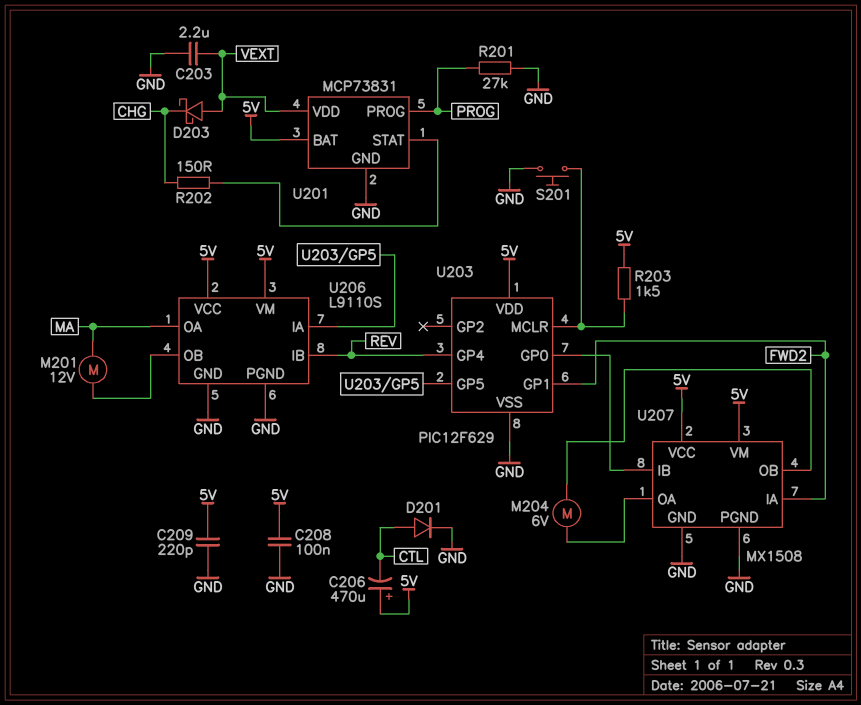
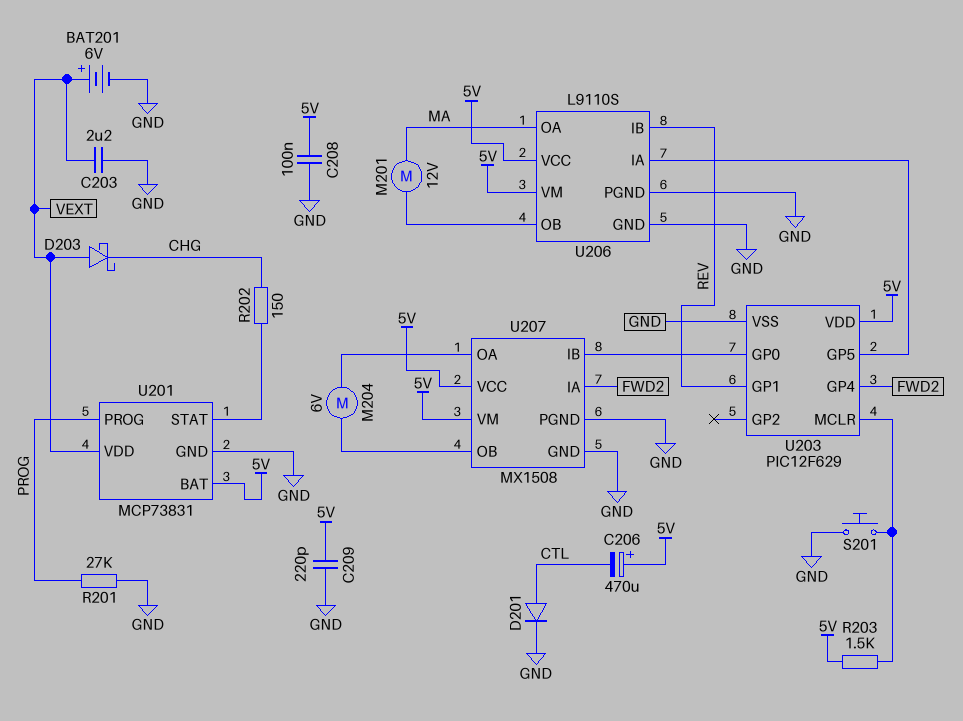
BAT201: none -> 6V (plus VEXT, minus GND)
U203 pin GP1: FWD2 -> REV
U203 pin GP4: REV -> FWD2

